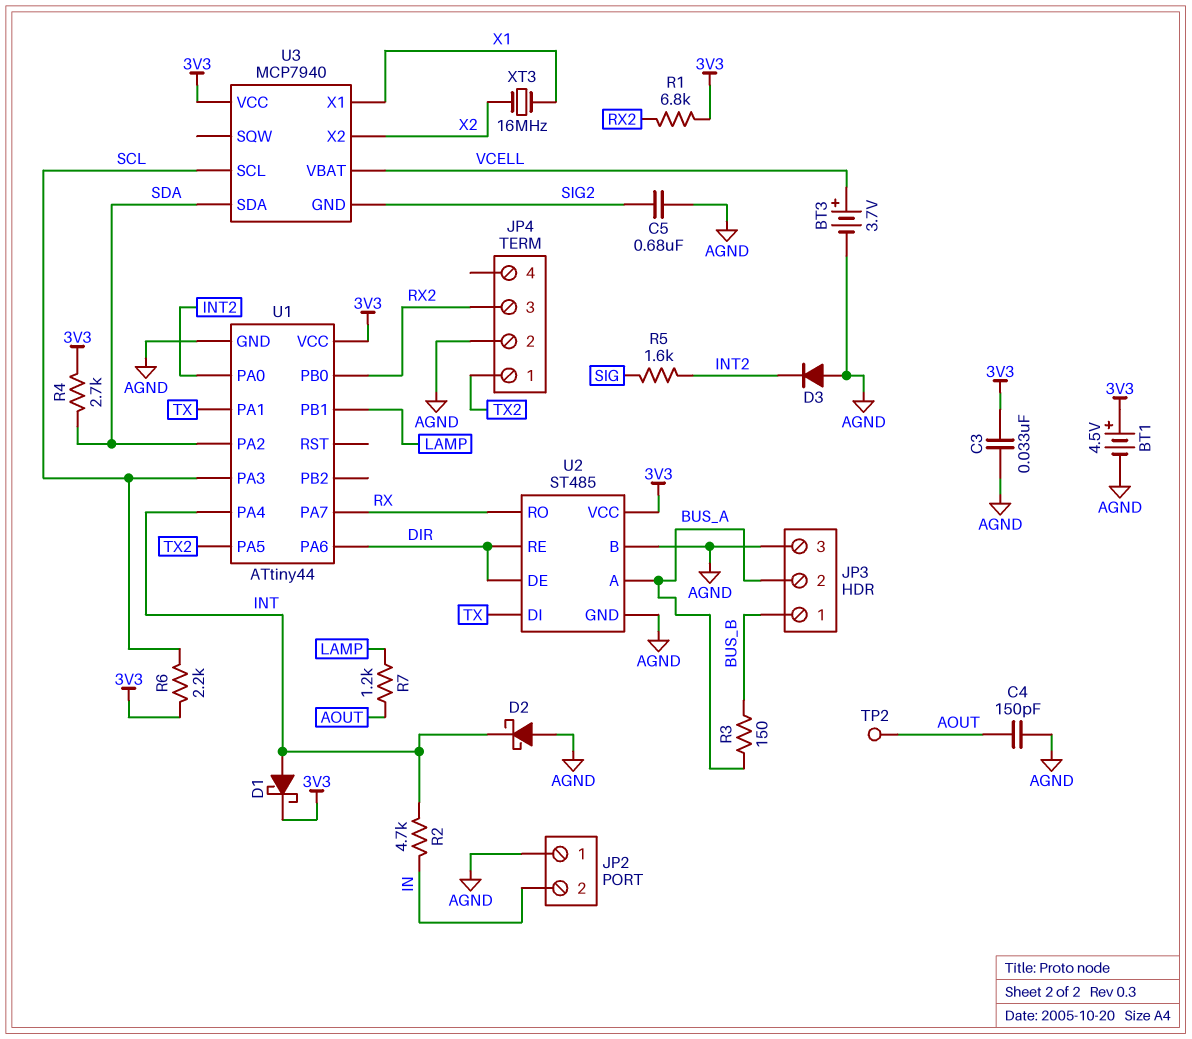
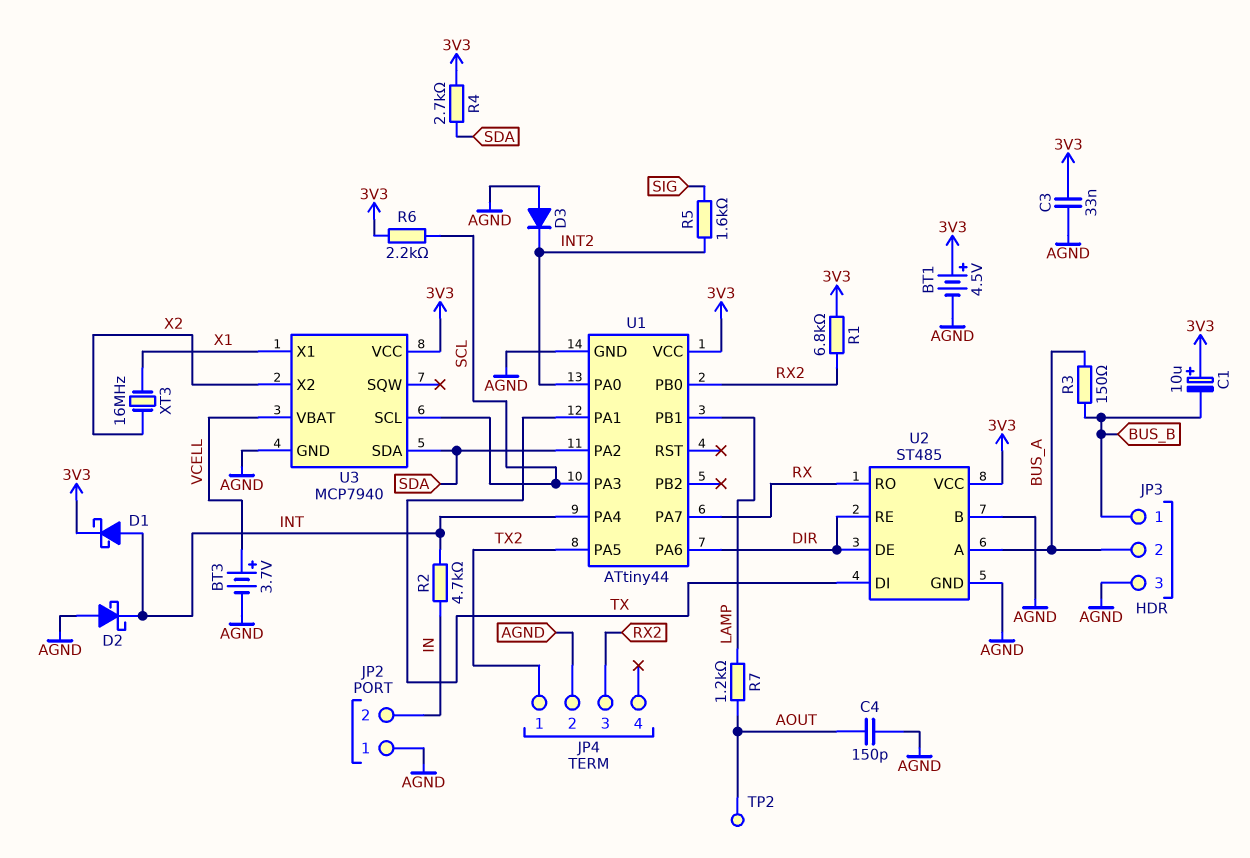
C1: none -> 10uF (plus 3V3, minus BUS_B)
C5: 680nF (AGND, SIG2) -> none
U3 pin GND: SIG2 -> AGND

